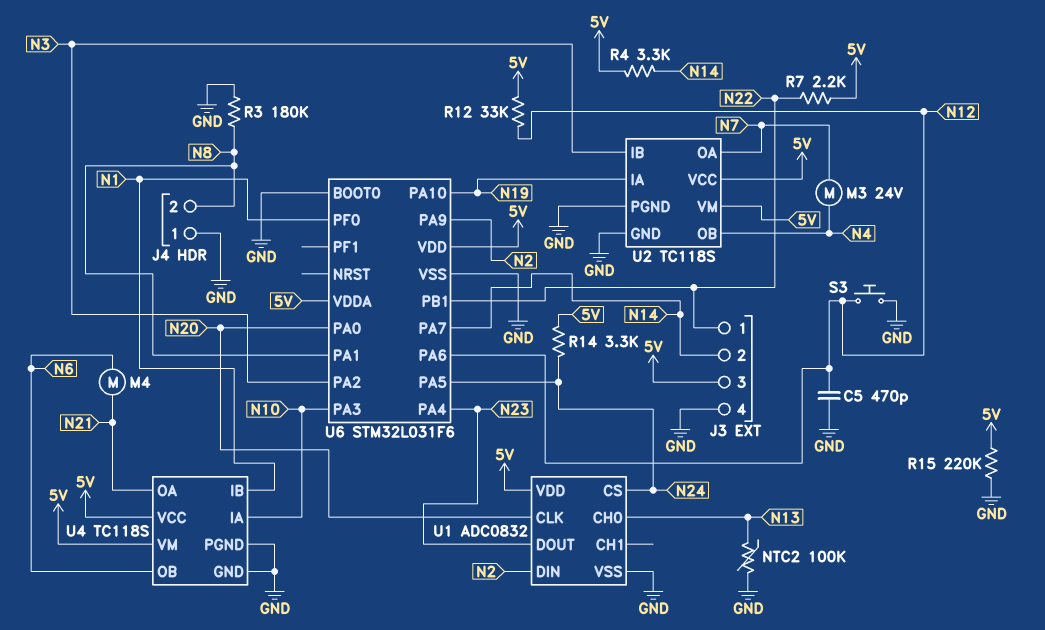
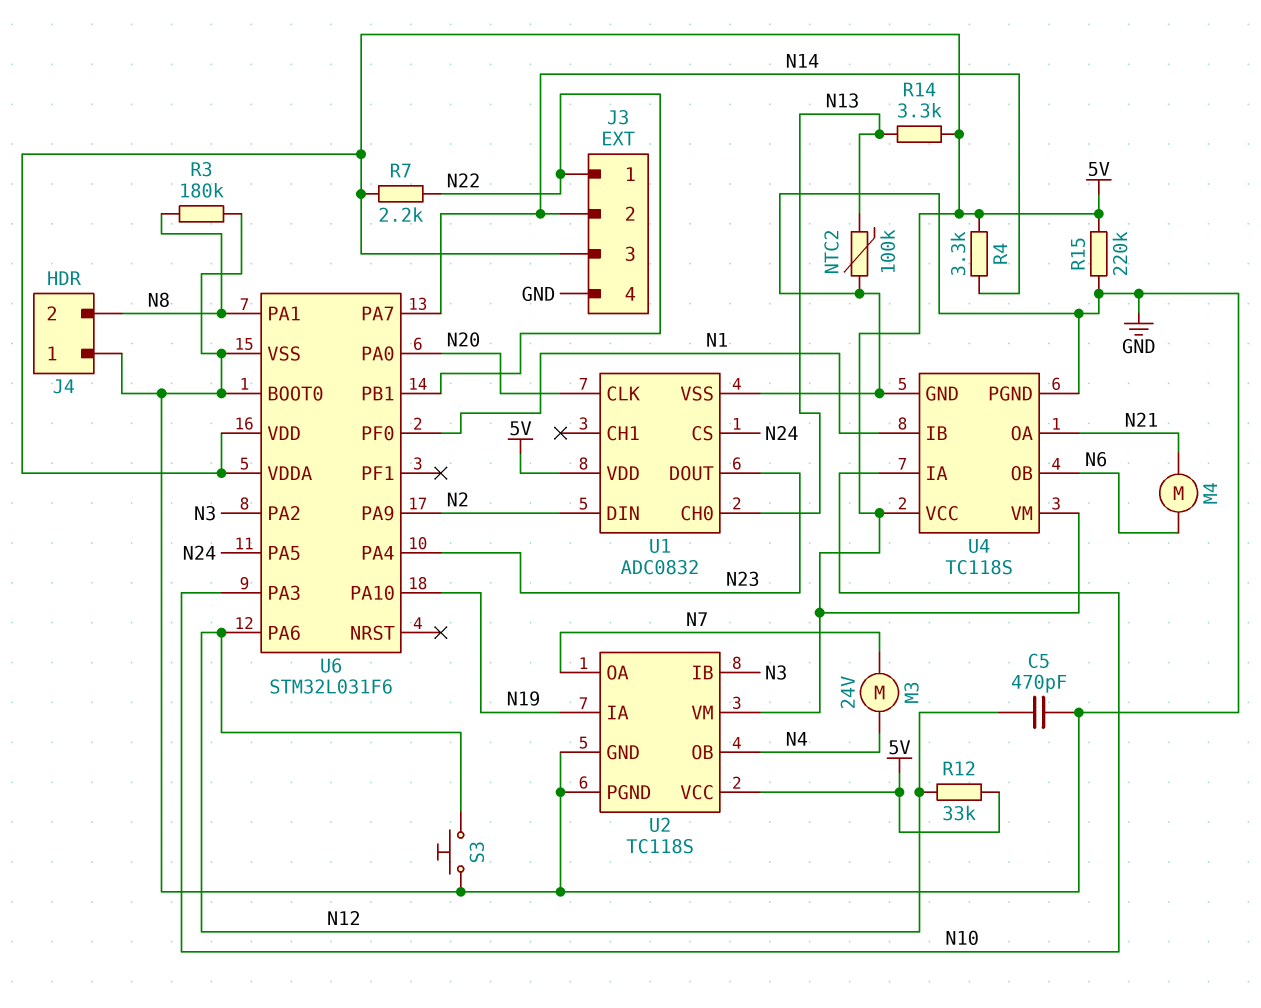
R14: 3.3k (5V, N24) -> 3.3k (5V, N13)

